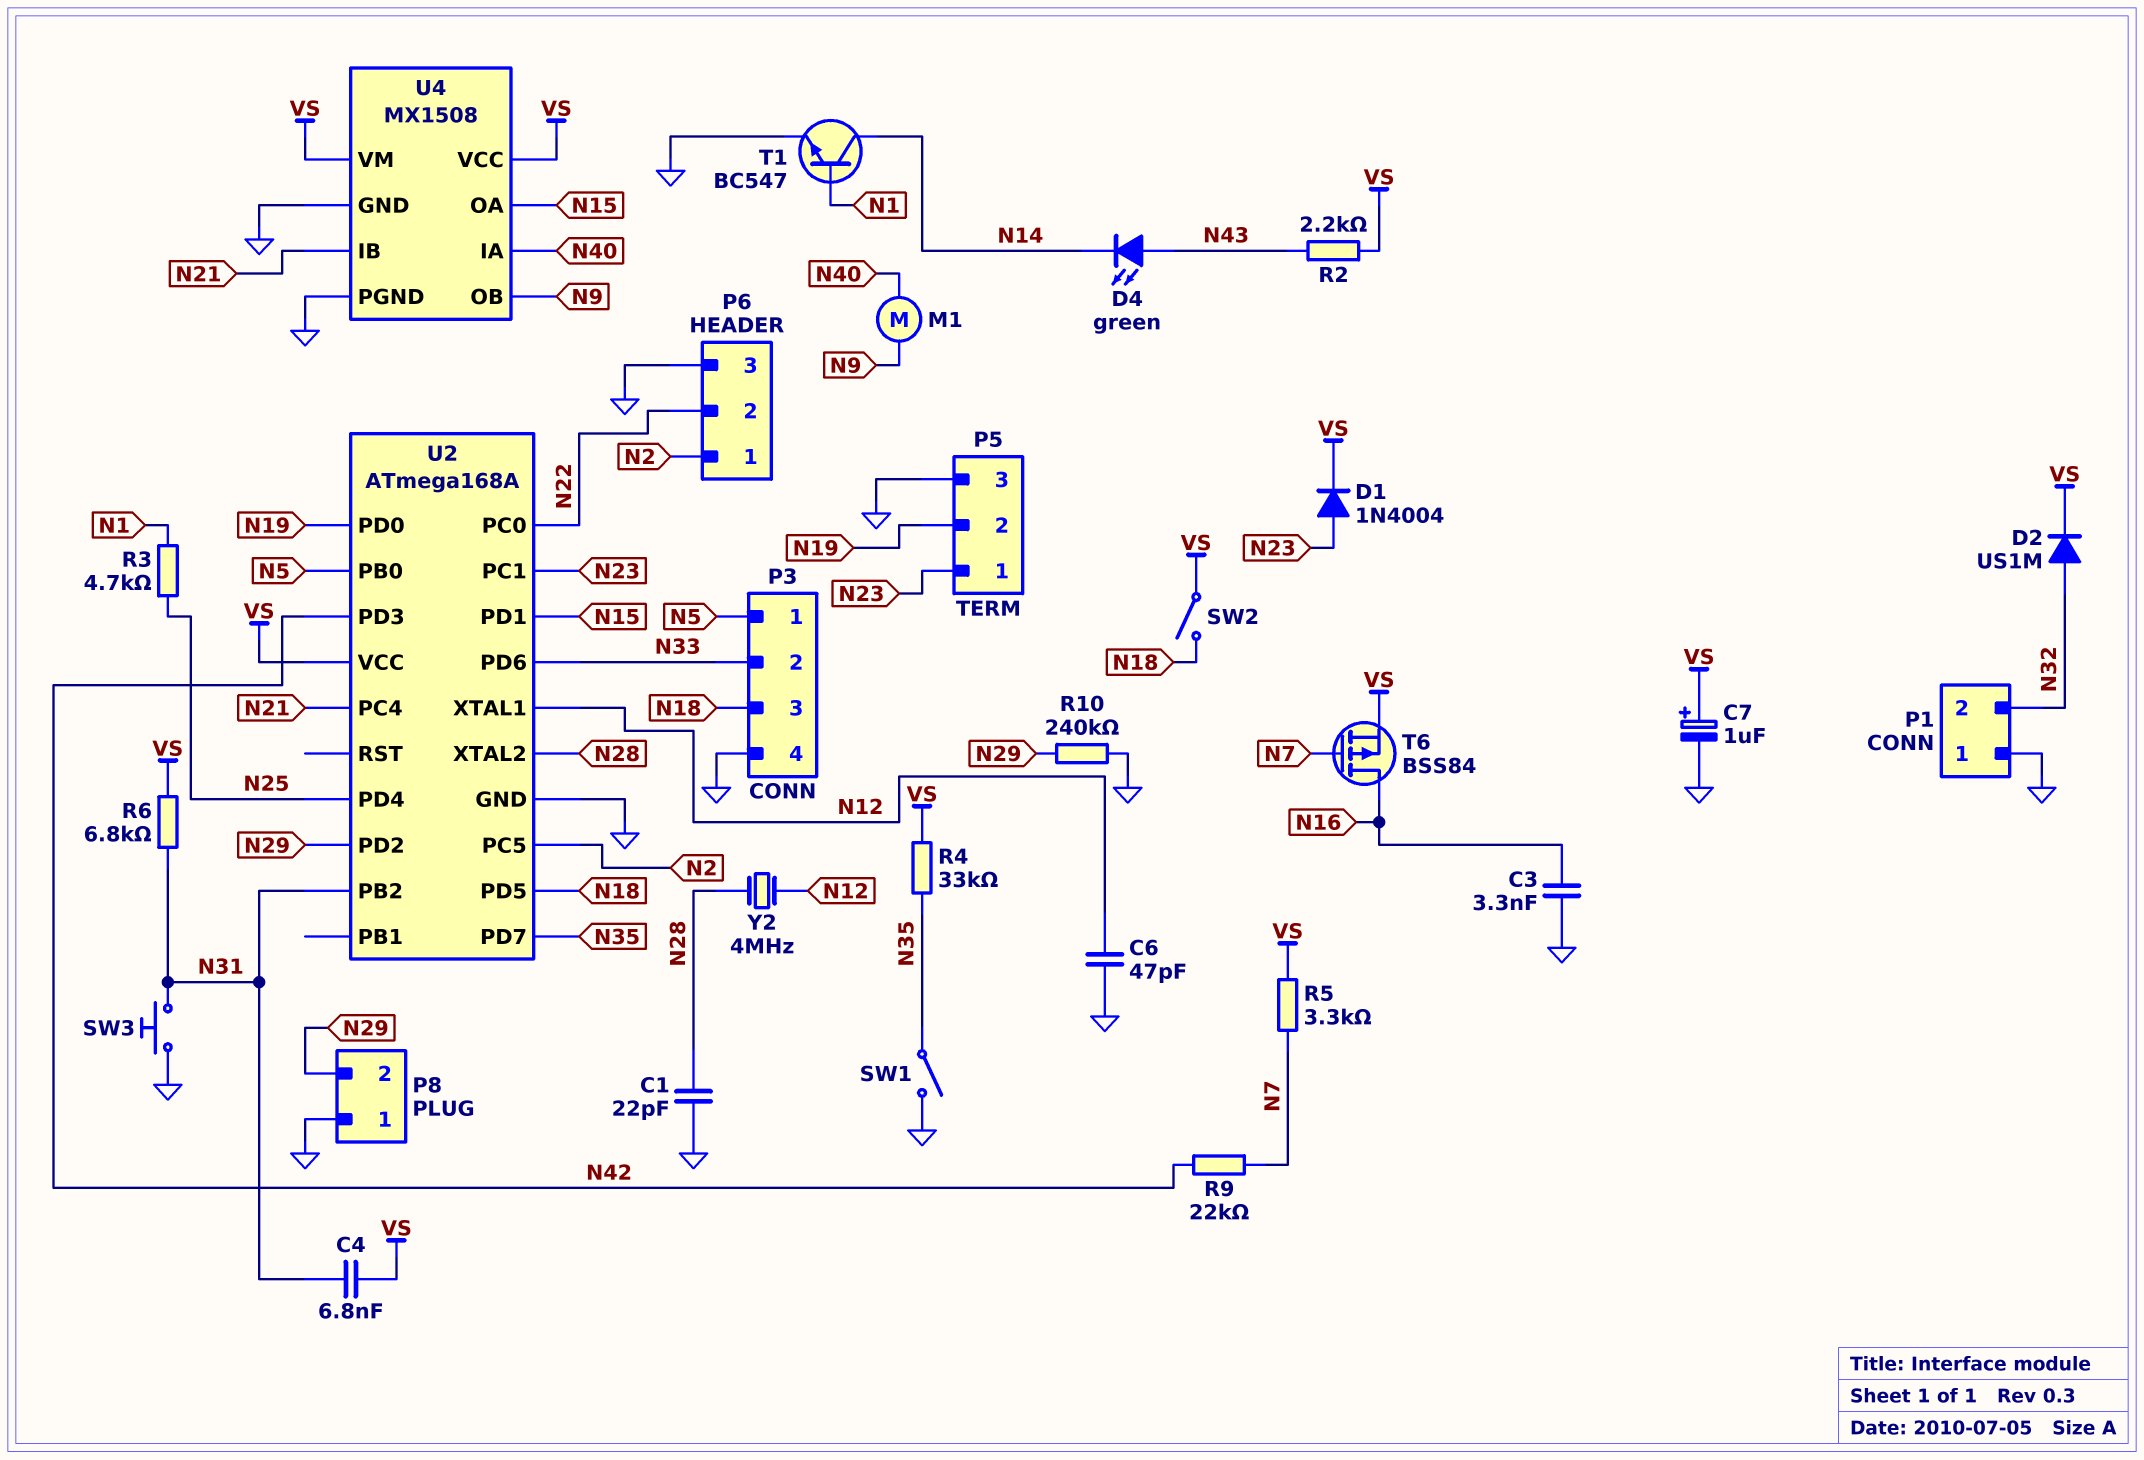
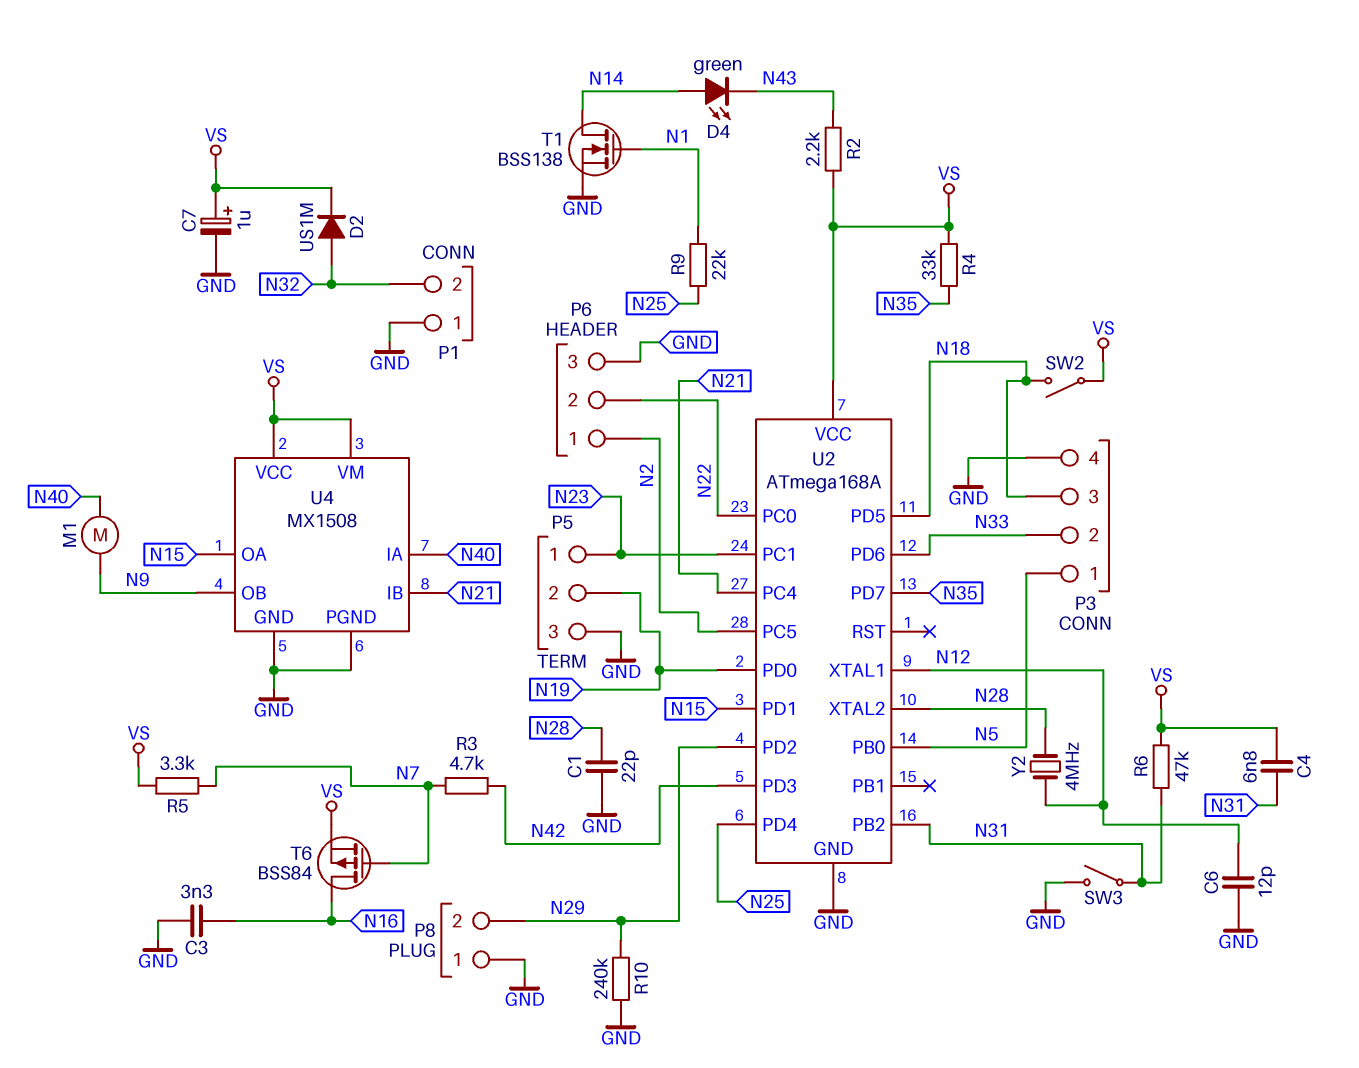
C6: 47pF (GND, N12) -> 12pF (GND, N12)
D1: diode 1N4004 (A N23, K VS) -> none
D4: LED green (A N43, K N14) -> LED green (A N14, K N43)
R3: 4.7k (N1, N25) -> 4.7k (N7, N42)
R6: 6.8k (N31, VS) -> 47k (N31, VS)
R9: 22k (N7, N42) -> 22k (N1, N25)
SW1: switch (GND, N35) -> none
SW3: button (GND, N31) -> switch (GND, N31)
T1: NPN BC547 (B N1, C N14, E GND) -> NMOS BSS138 (G N1, D N14, S GND)

